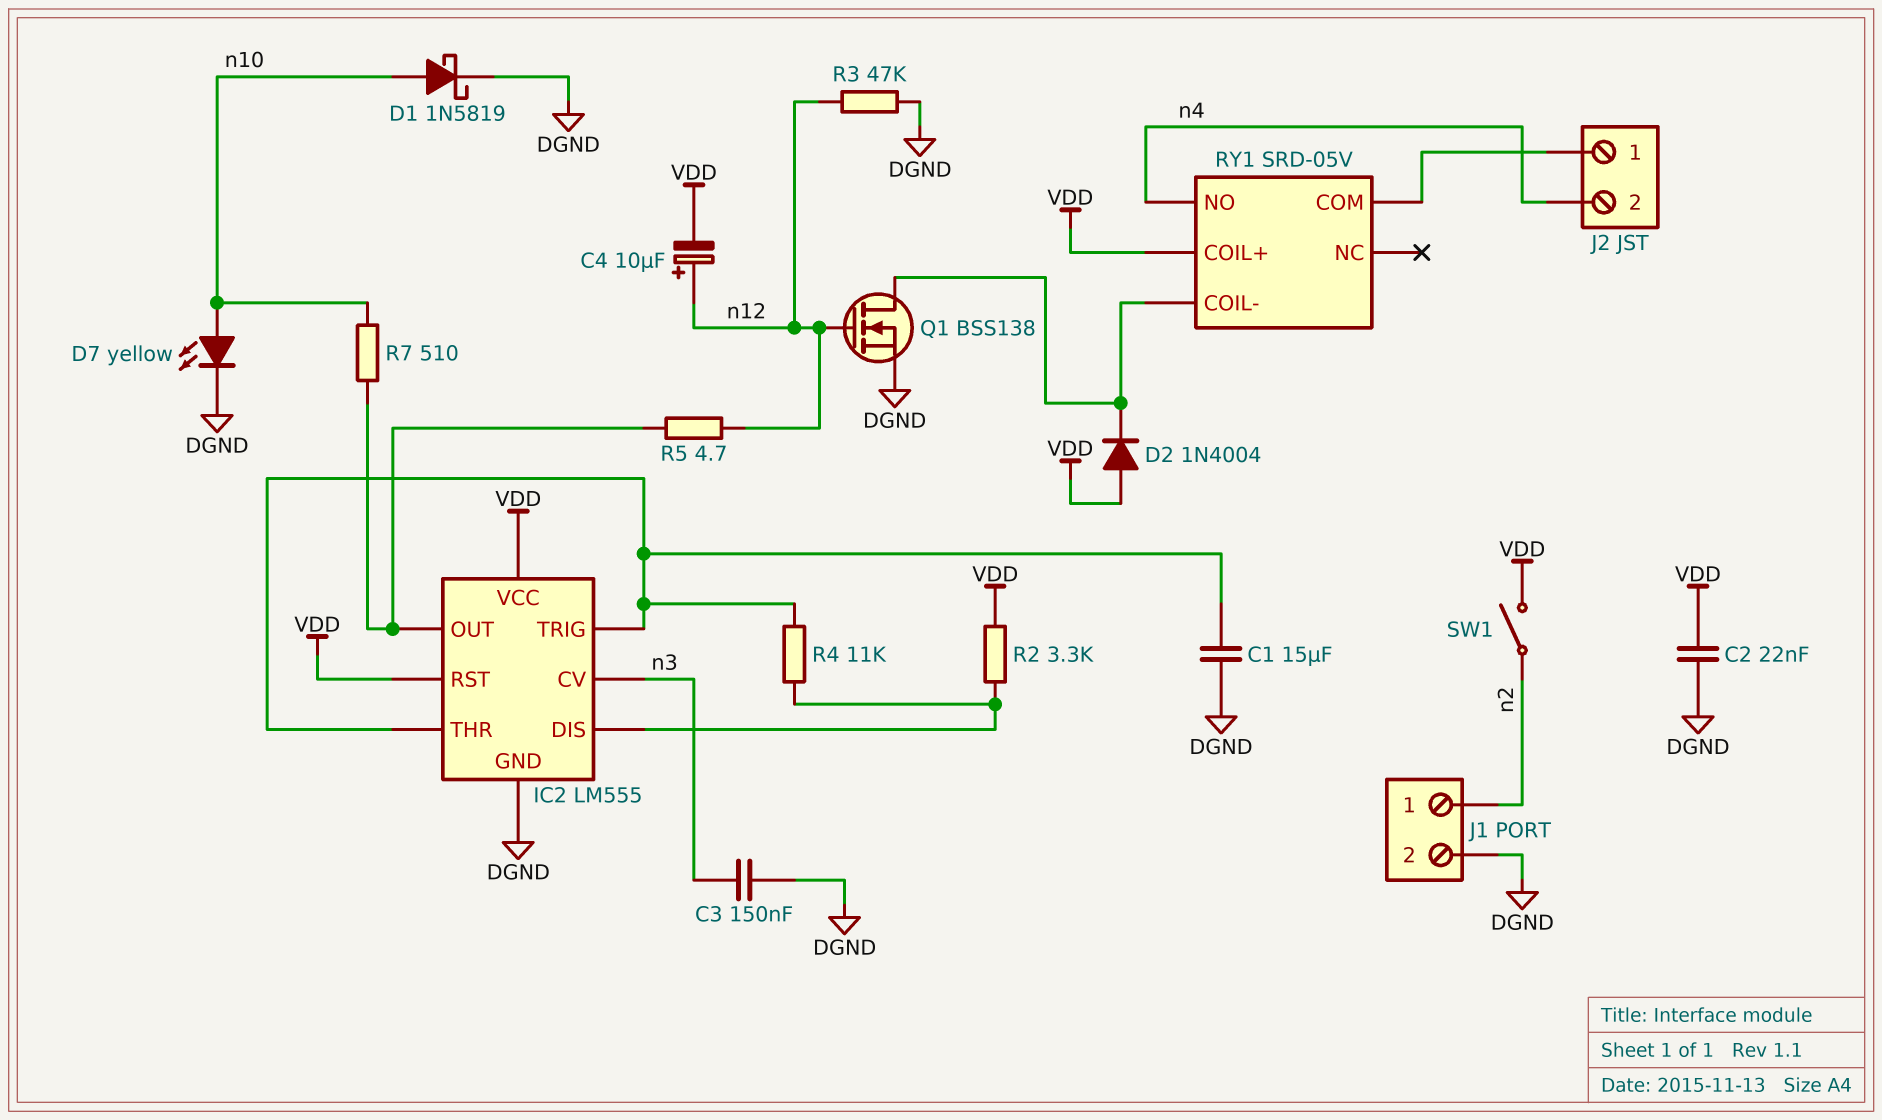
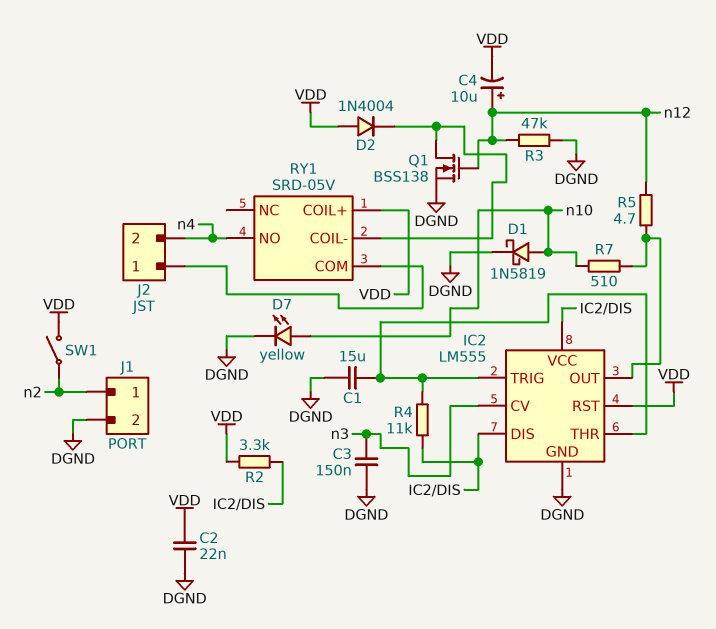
IC2 pin VCC: VDD -> IC2/DIS

